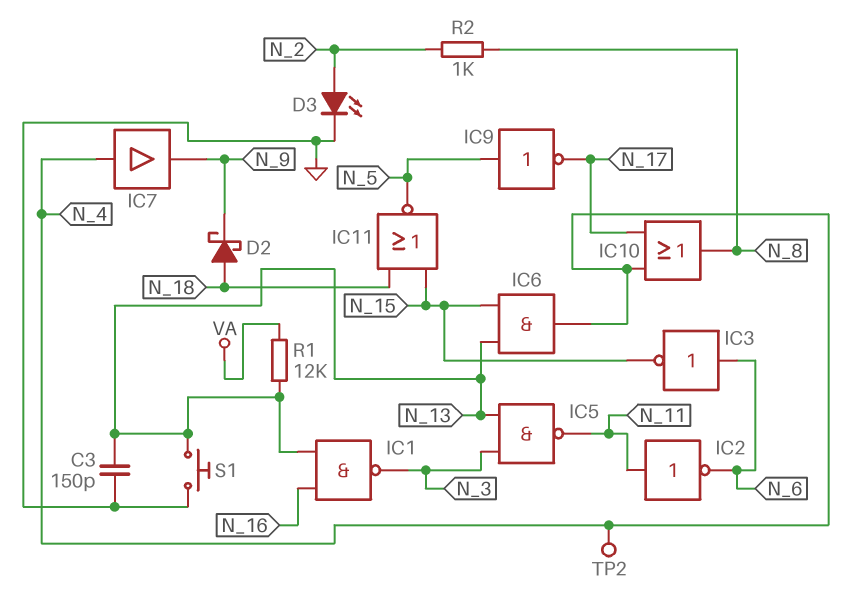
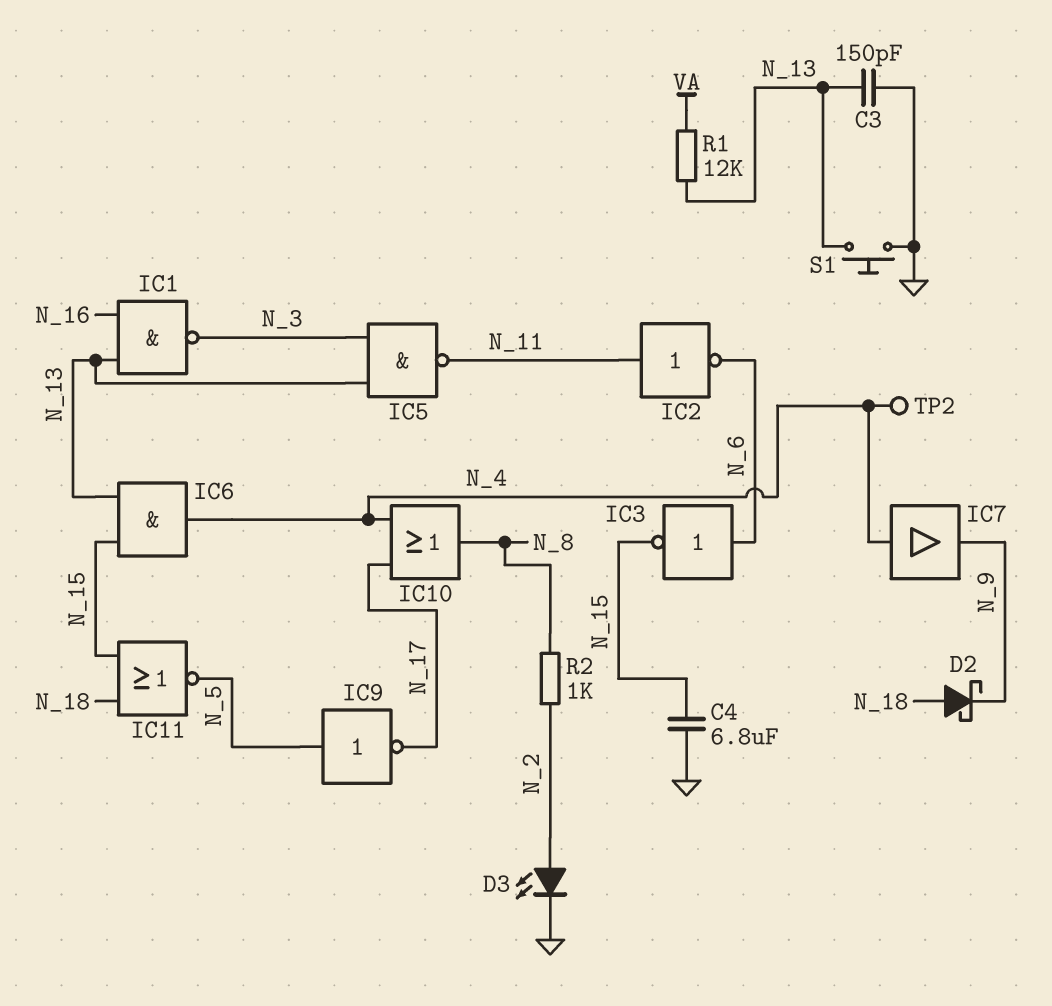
C4: none -> 6.8uF (GND, N_15)

